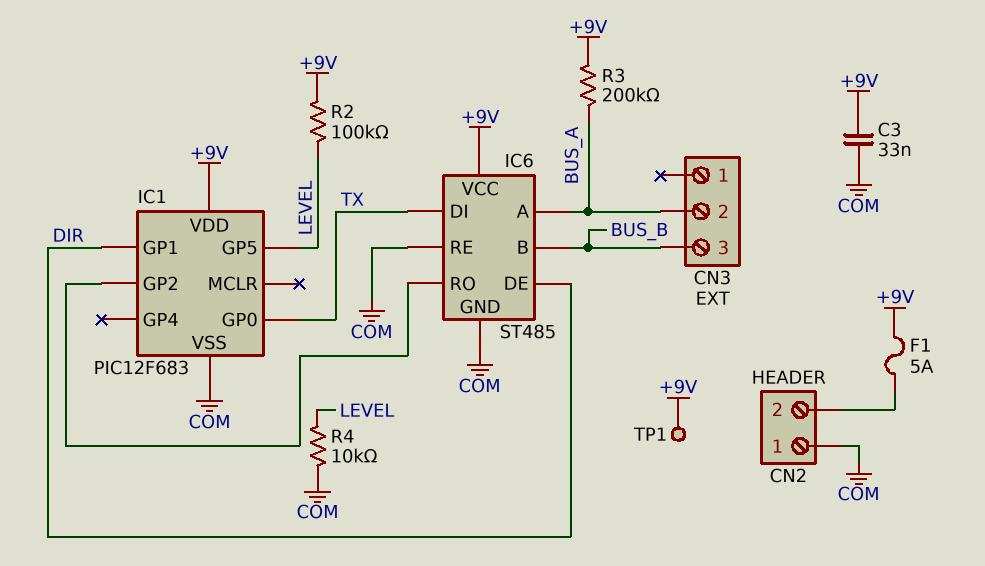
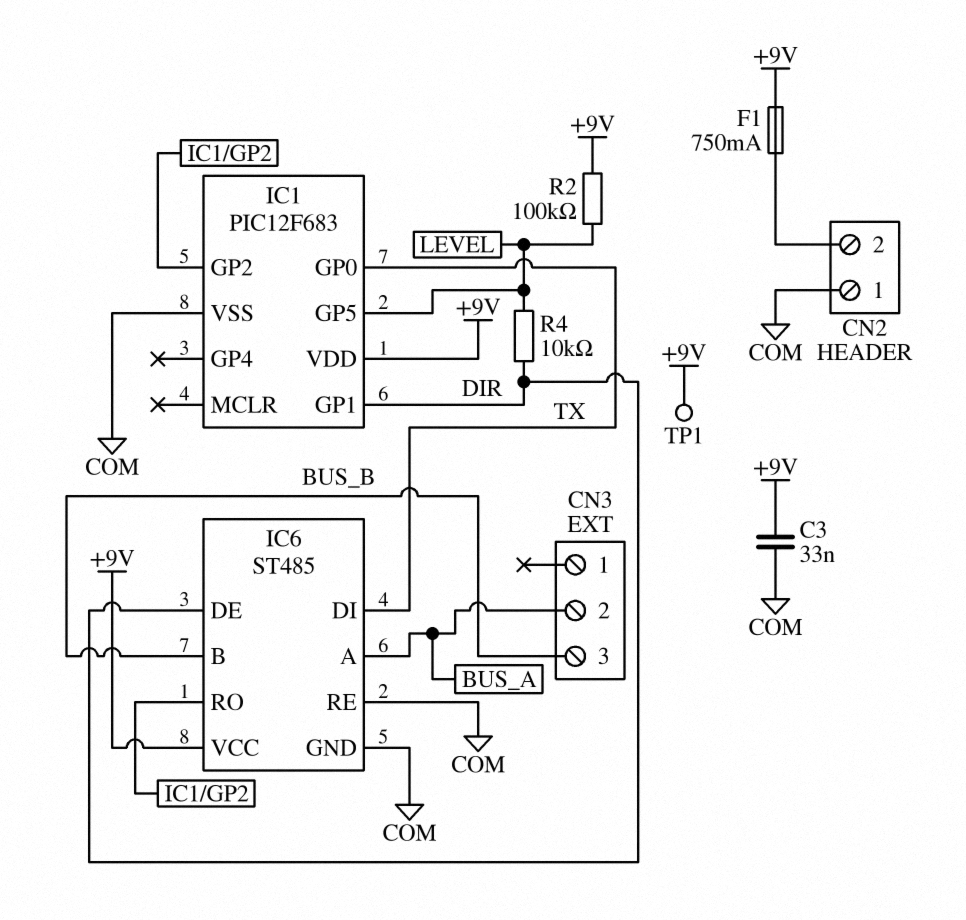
F1: 5A (+9V, CN2/2) -> 750mA (+9V, CN2/2)
R3: 200k (+9V, BUS_A) -> none
R4: 10k (COM, LEVEL) -> 10k (DIR, LEVEL)

